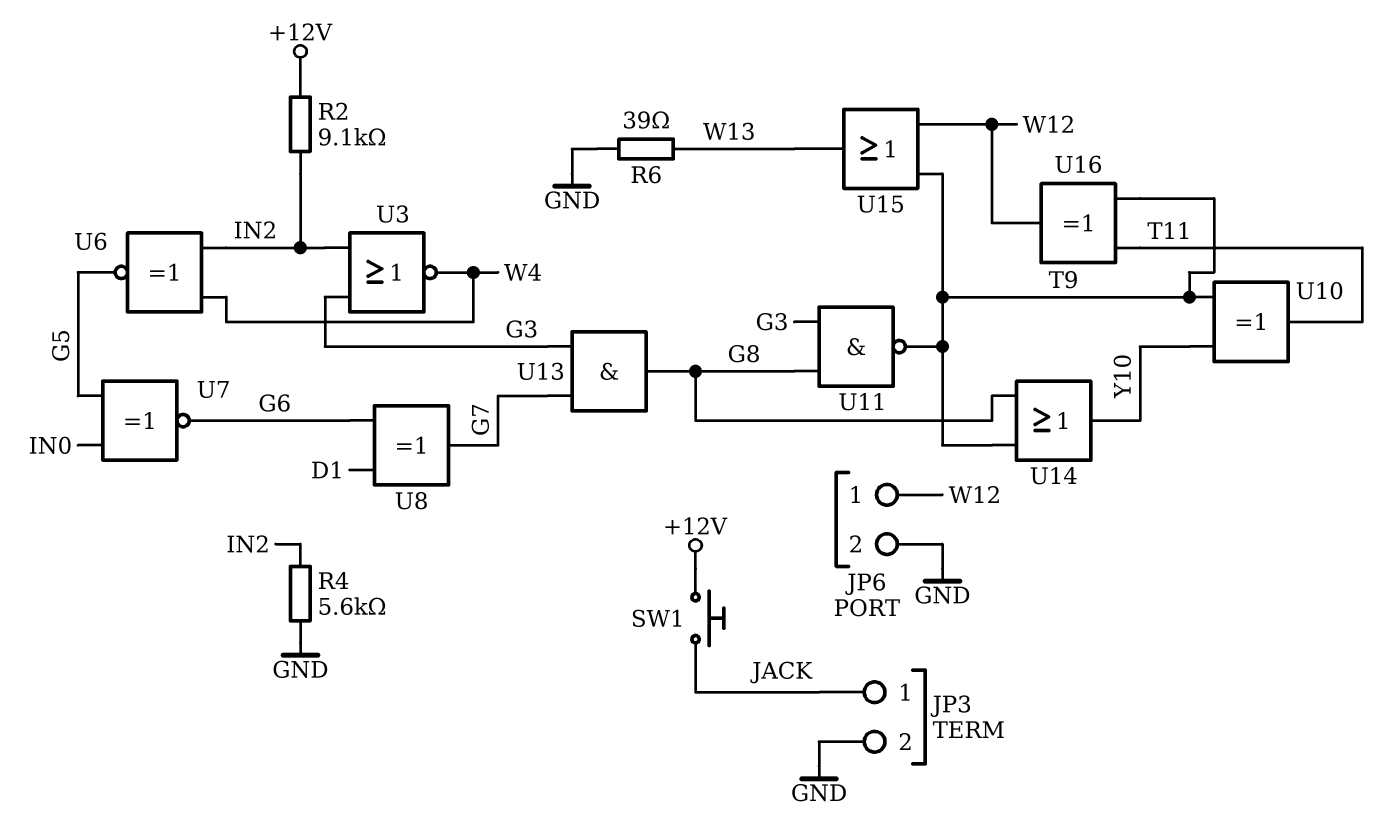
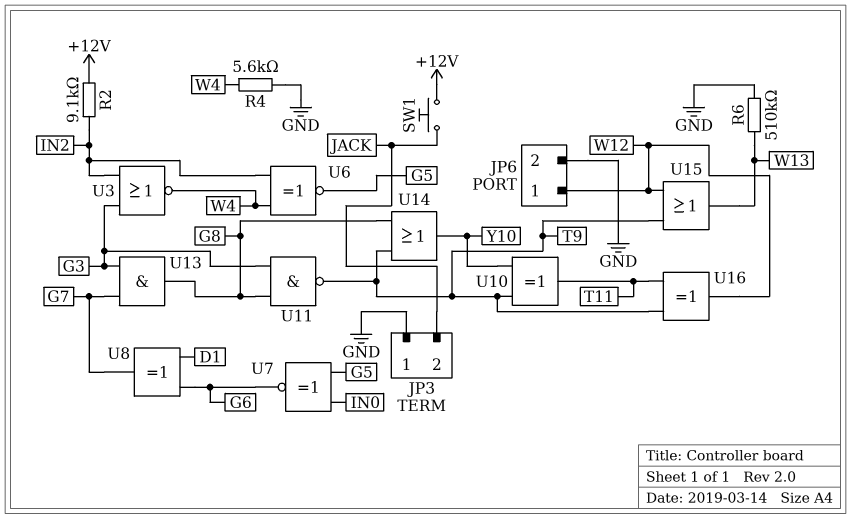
JP3 pin 1: JACK -> GND
JP3 pin 2: GND -> JACK
R4: 5.6k (GND, IN2) -> 5.6k (GND, W4)
R6: 39 (GND, W13) -> 510k (GND, W13)

